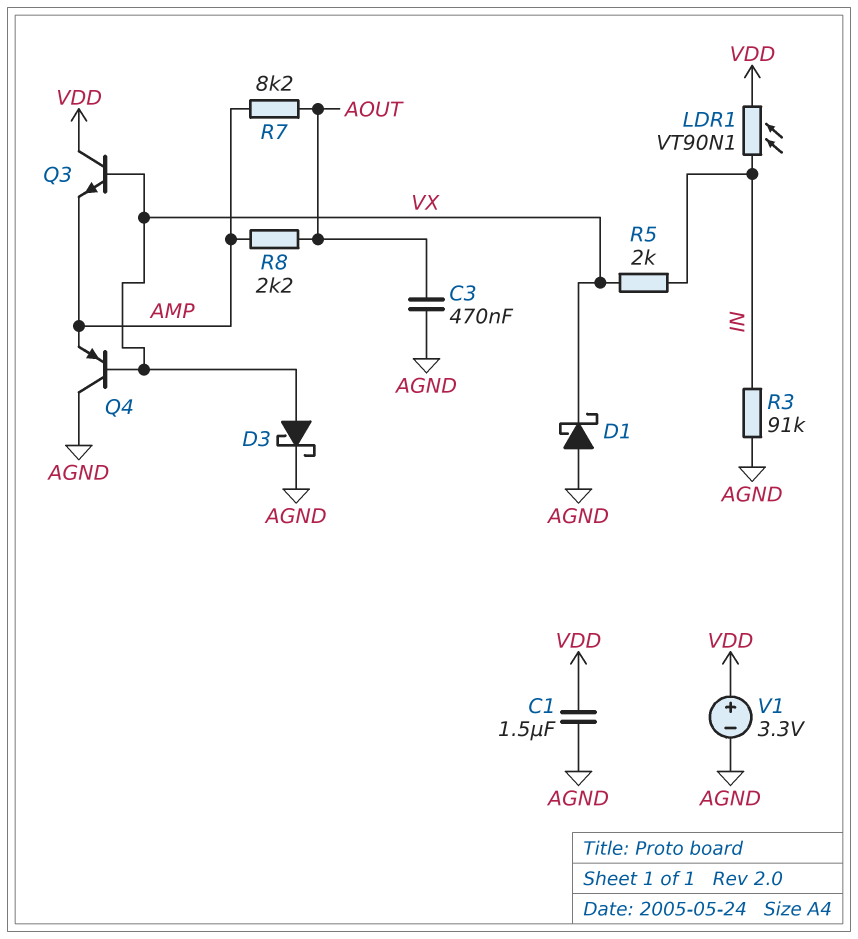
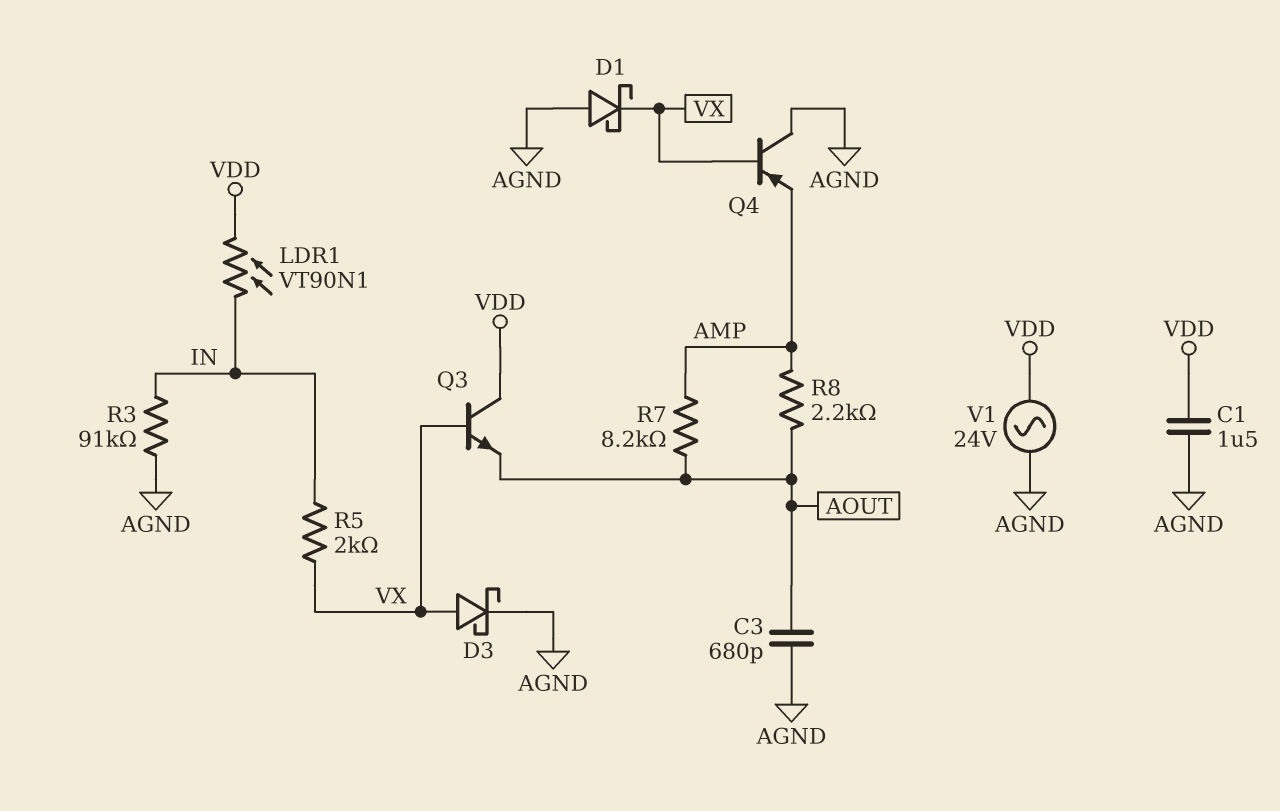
C3: 470nF (AGND, AOUT) -> 680pF (AGND, AOUT)
Q3: NPN (B VX, C VDD, E AMP) -> NPN (B VX, C VDD, E AOUT)
V1: 3.3V (plus VDD, minus AGND) -> AC 24V (AGND, VDD)

